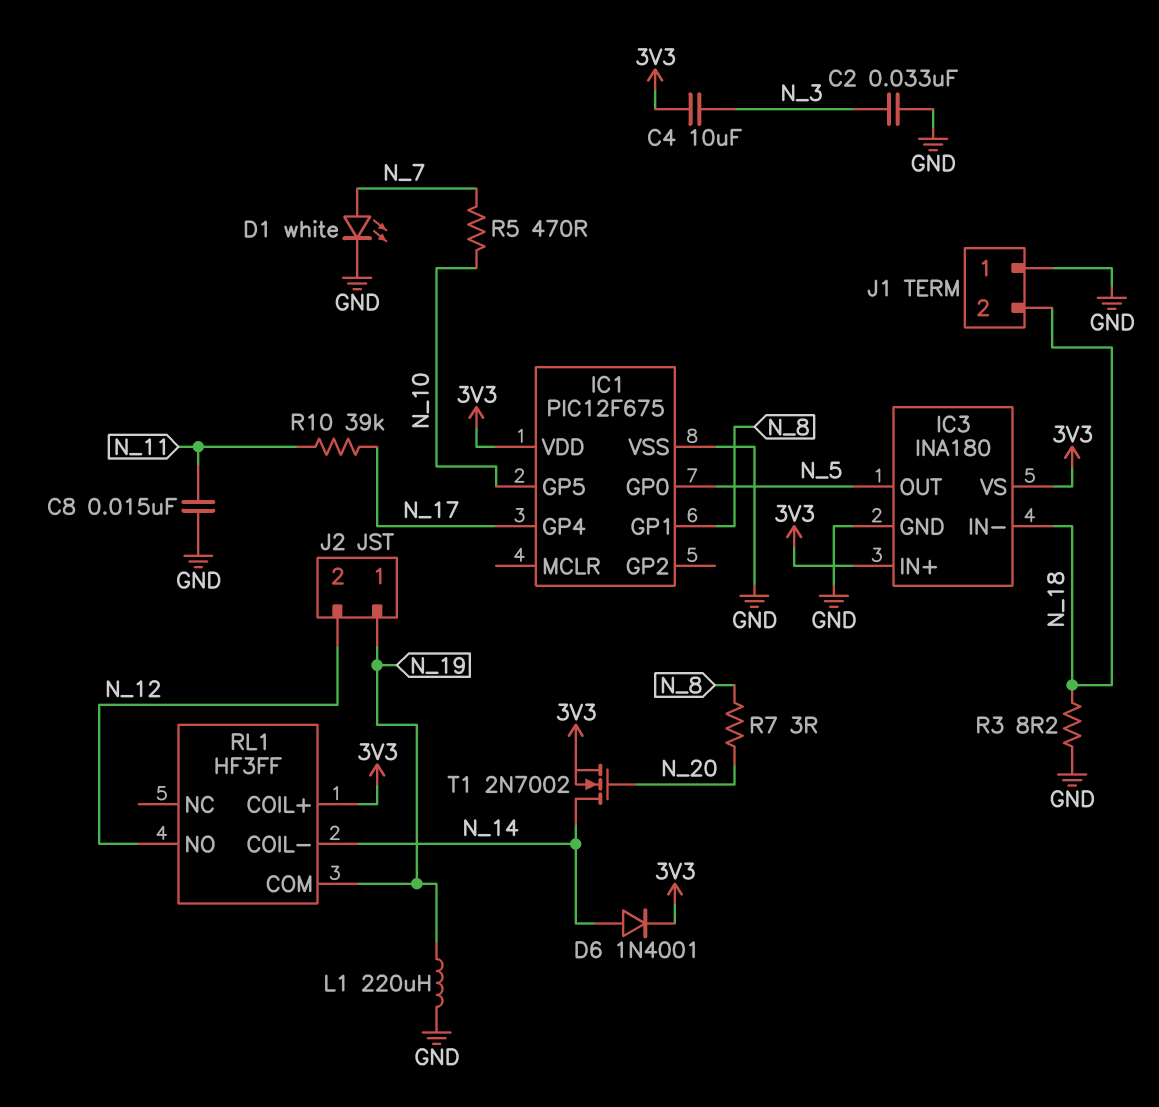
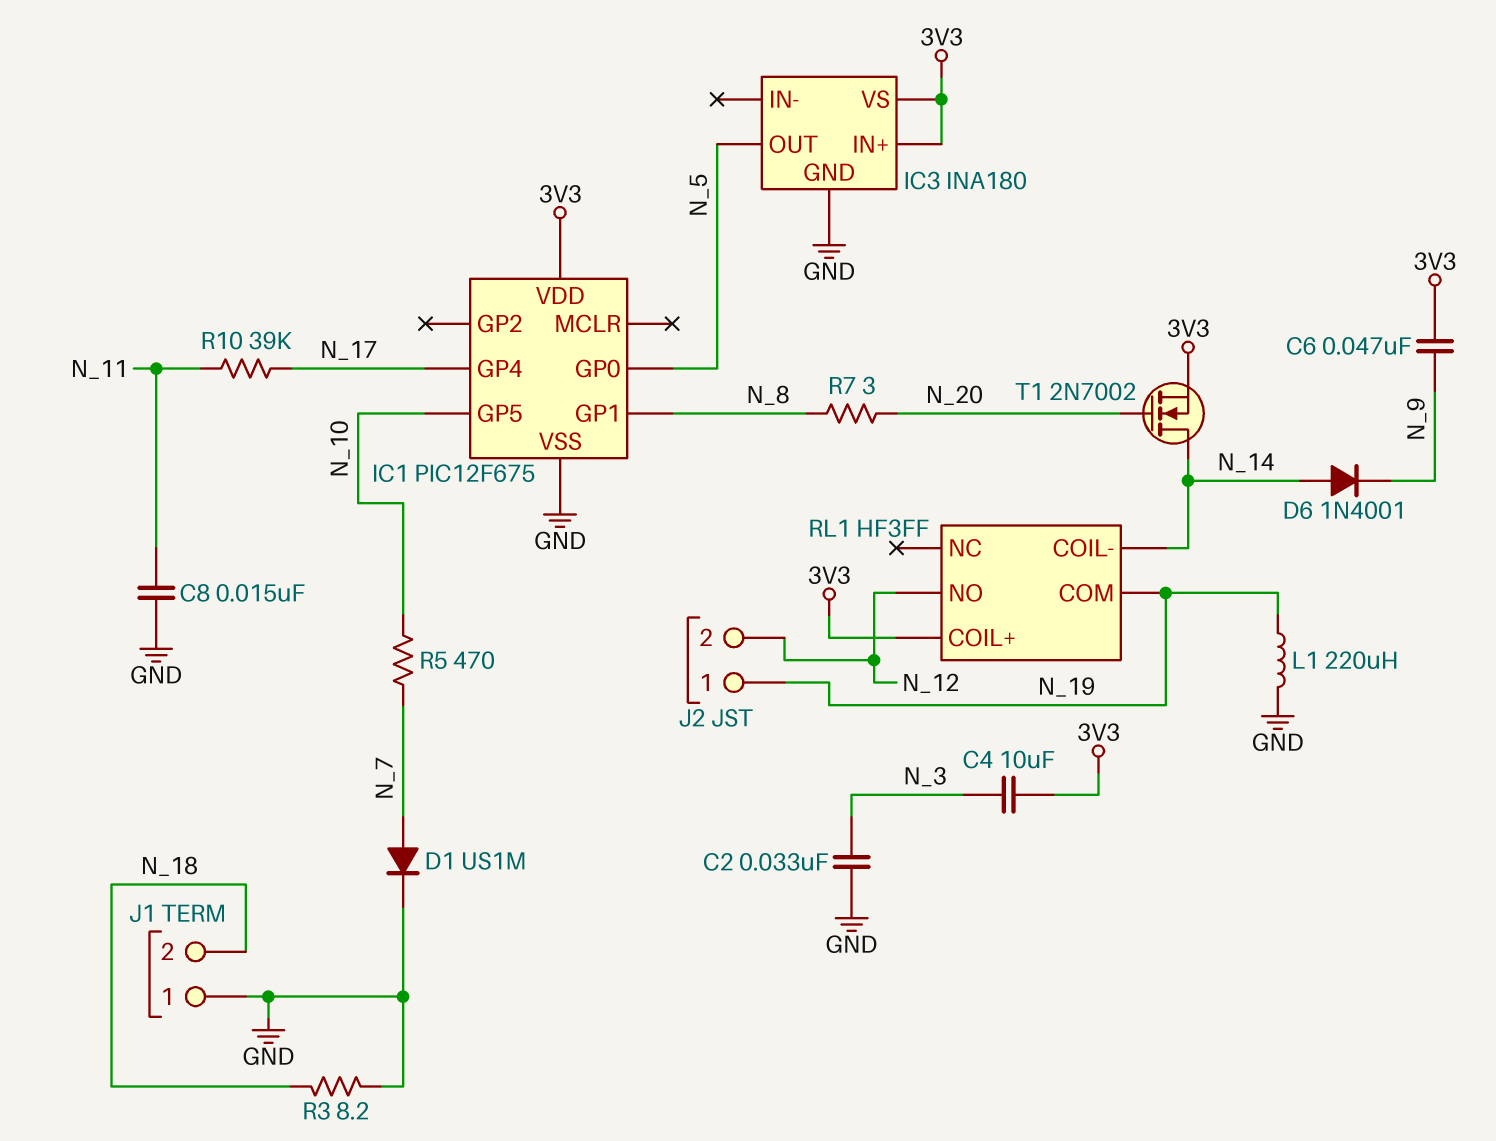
C6: none -> 47nF (3V3, N_9)
D1: LED white (A N_7, K GND) -> diode US1M (A N_7, K GND)
D6: diode 1N4001 (A N_14, K 3V3) -> diode 1N4001 (A N_14, K N_9)
IC3 pin IN-: N_18 -> none

